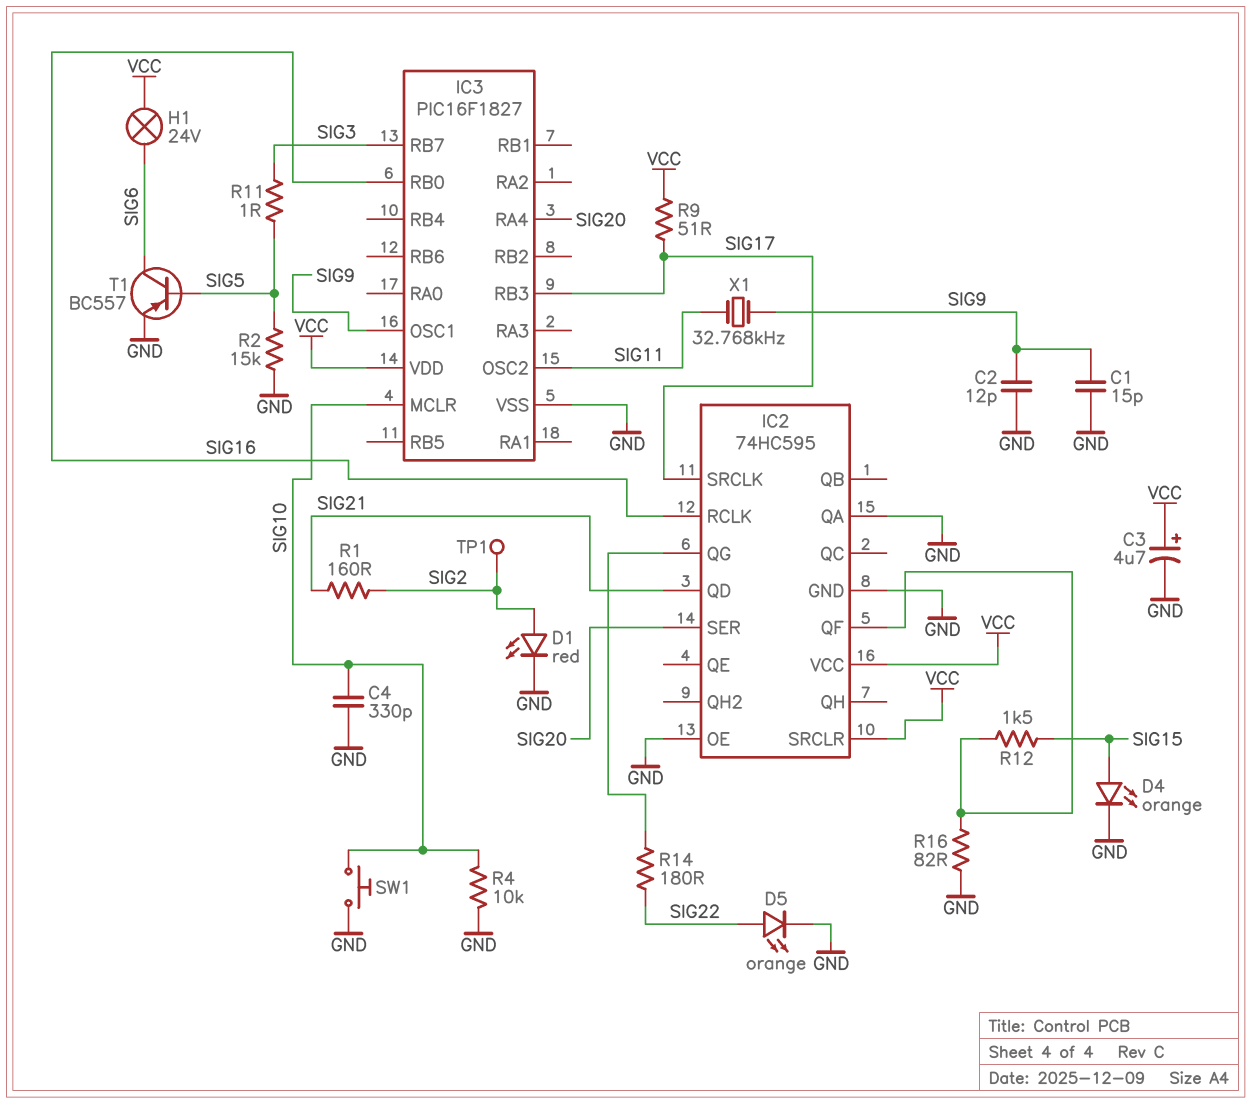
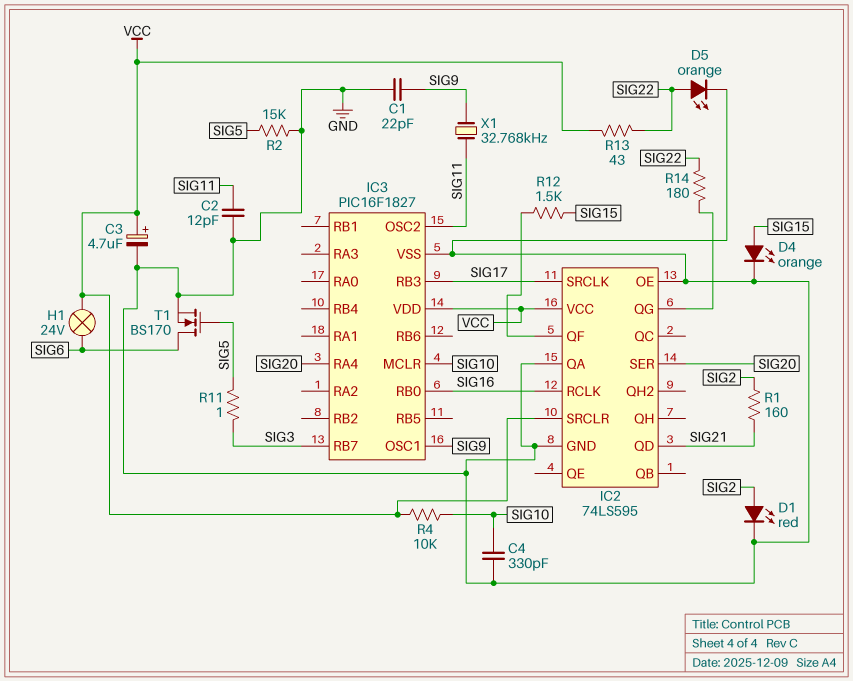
C1: 15pF (GND, SIG9) -> 22pF (GND, SIG9)
C2: 12pF (GND, SIG9) -> 12pF (GND, SIG11)
IC2: 74HC595 -> 74LS595
R4: 10k (GND, SIG10) -> 10k (SIG10, VCC)
R9: 51 (SIG17, VCC) -> none
R13: none -> 43 (SIG22, VCC)
R16: 82 (GND, IC2/QF) -> none
SW1: button (GND, SIG10) -> none
T1: PNP BC557 (B SIG5, C SIG6, E GND) -> NMOS BS170 (G SIG5, D SIG6, S GND)
TP1: test point (SIG2) -> none

